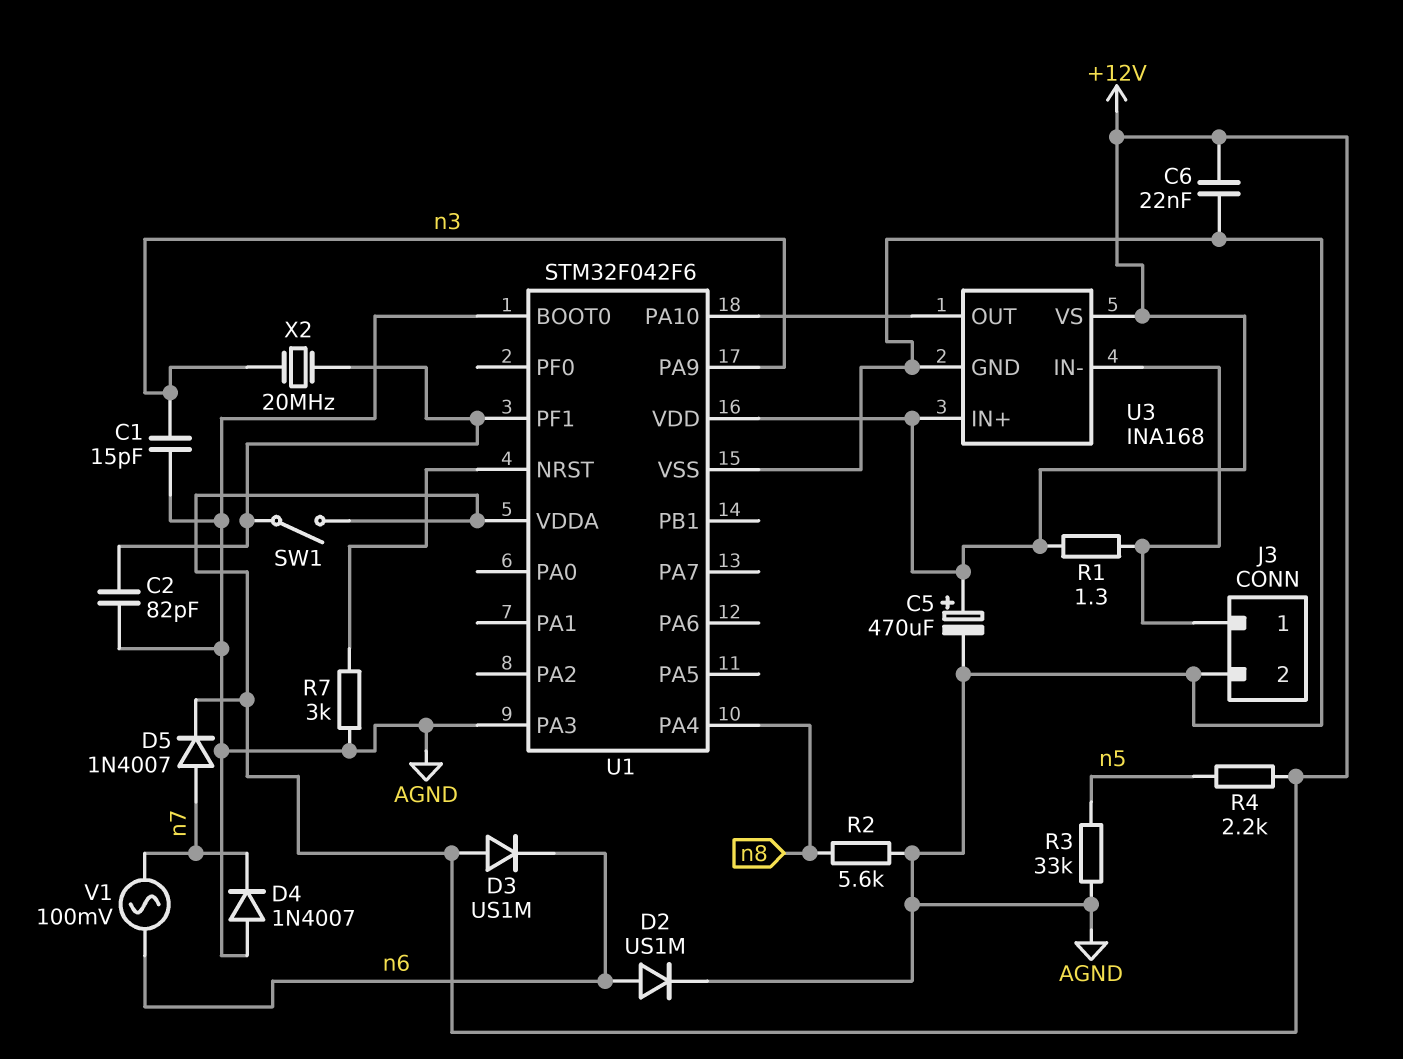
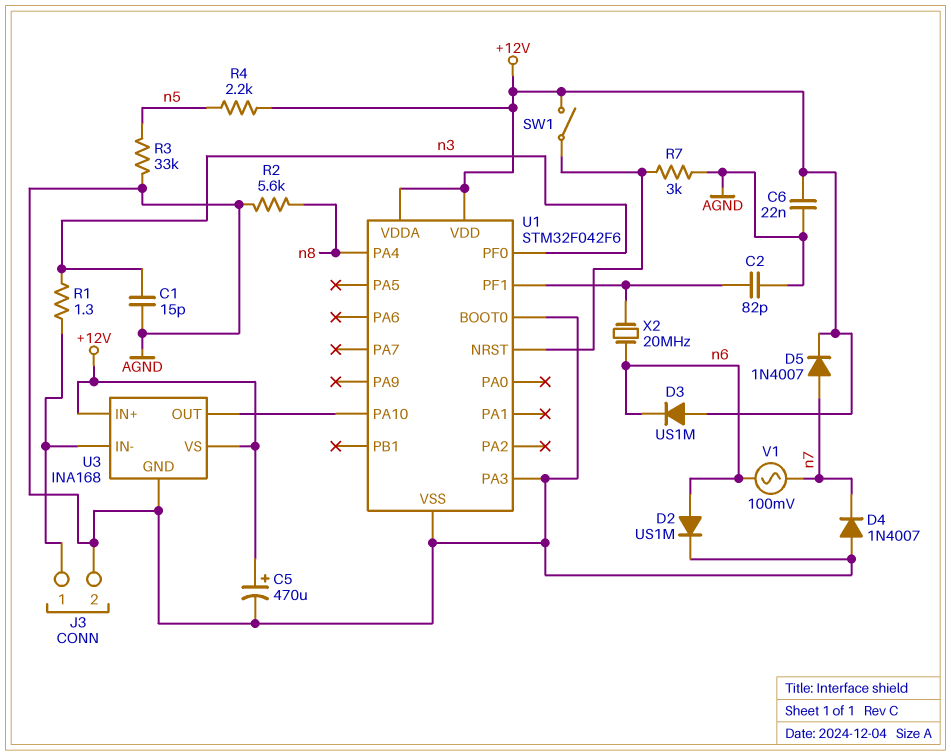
R1: 1.3 (+12V, J3/1) -> 1.3 (J3/1, n3)
SW1: switch (+12V, U1/PF1) -> switch (+12V, U1/NRST)
U1 pin PA9: n3 -> none
U1 pin PF0: none -> n3
X2: 20MHz (U1/PF1, n3) -> 20MHz (U1/PF1, n6)

